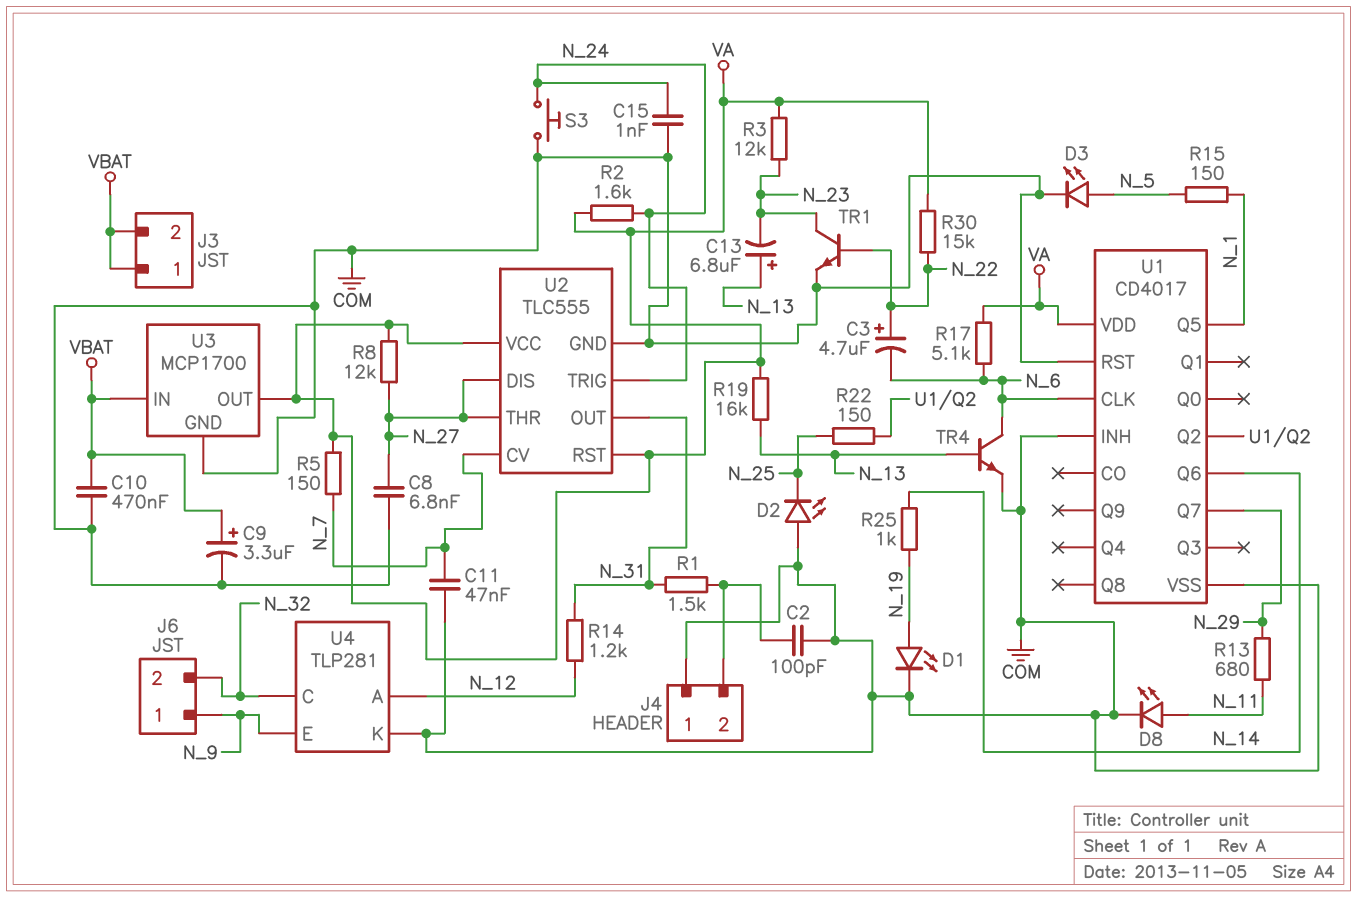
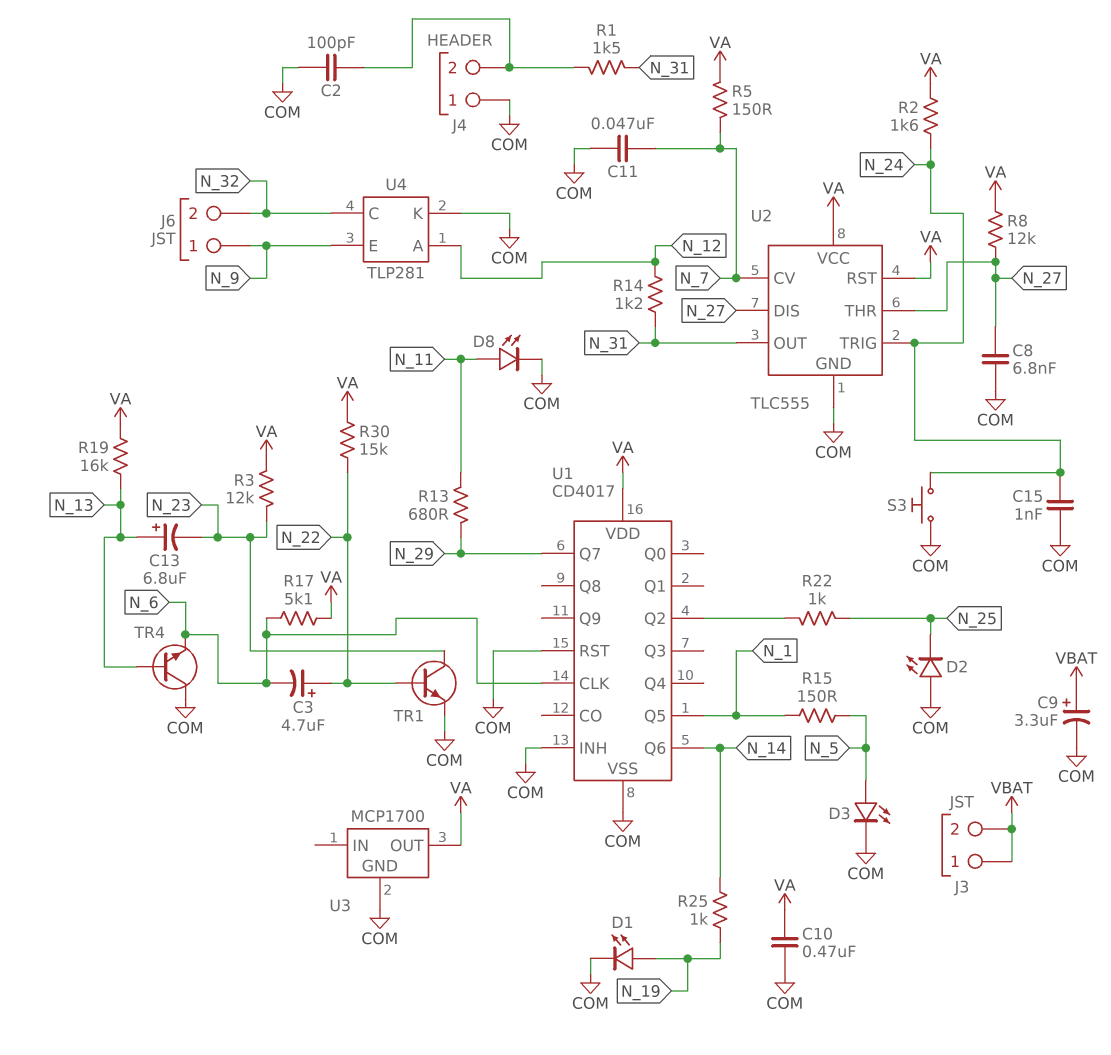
C10: 470nF (COM, VBAT) -> 470nF (COM, VA)
R22: 150 (N_25, U1/Q2) -> 1k (N_25, U1/Q2)
TR4: NPN (B N_13, C N_6, E COM) -> NPN (B N_13, C COM, E N_6)
U3 pin IN: VBAT -> none

